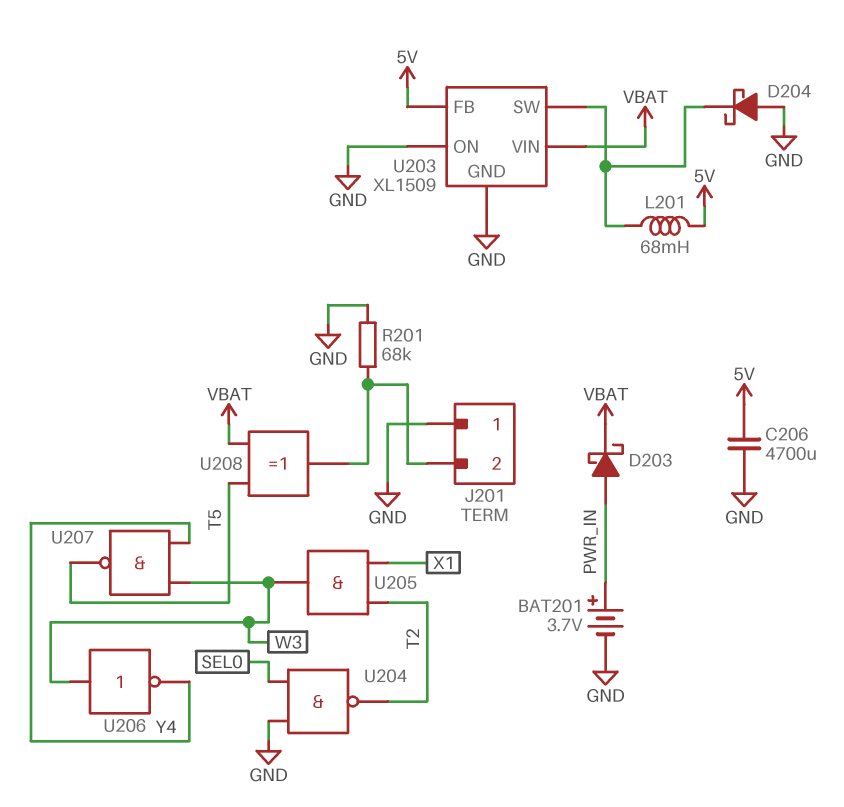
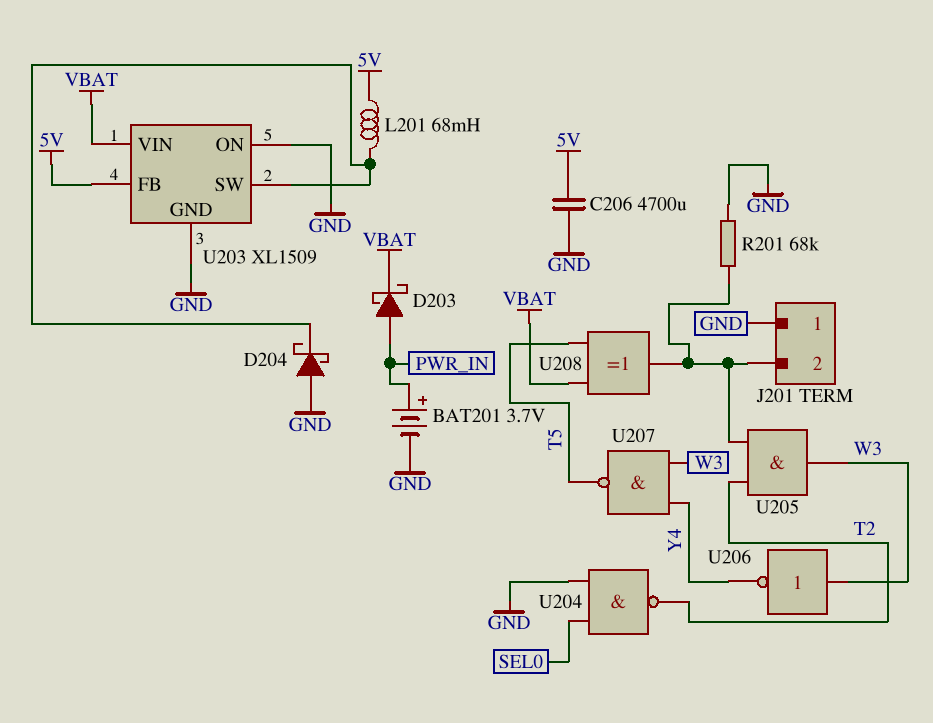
U205: AND (in T2, in X1, out W3) -> AND (in J201/2, in T2, out W3)

